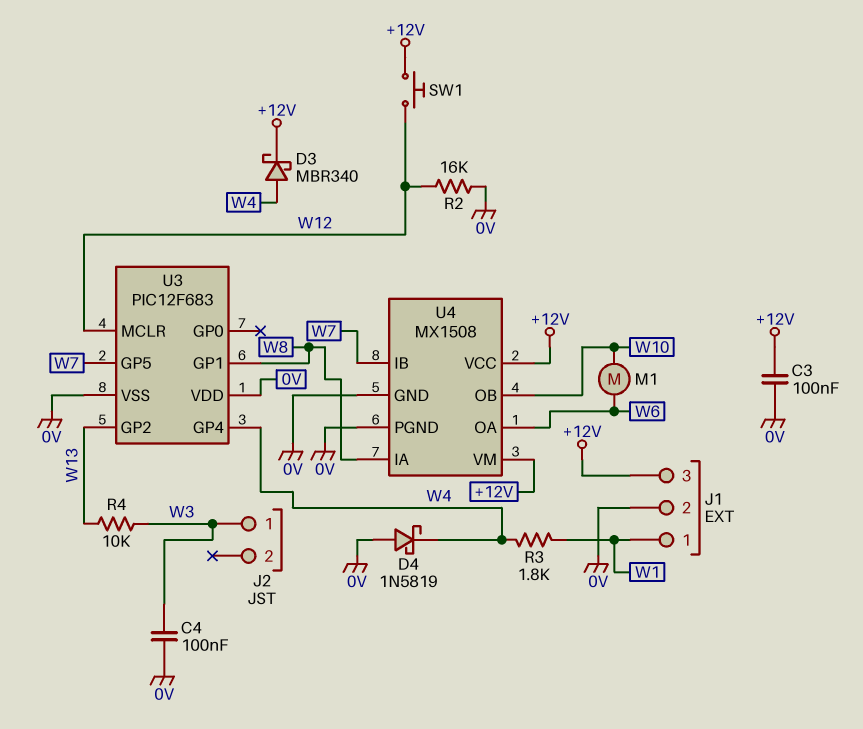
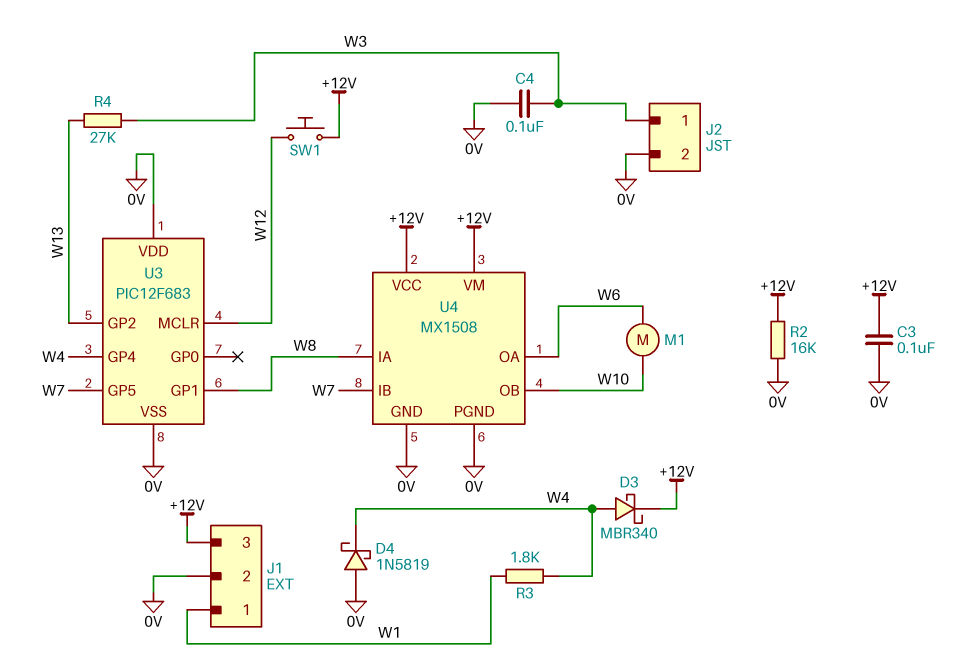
J2 pin 2: none -> 0V
R2: 16k (0V, W12) -> 16k (+12V, 0V)
R4: 10k (W3, W13) -> 27k (W3, W13)

